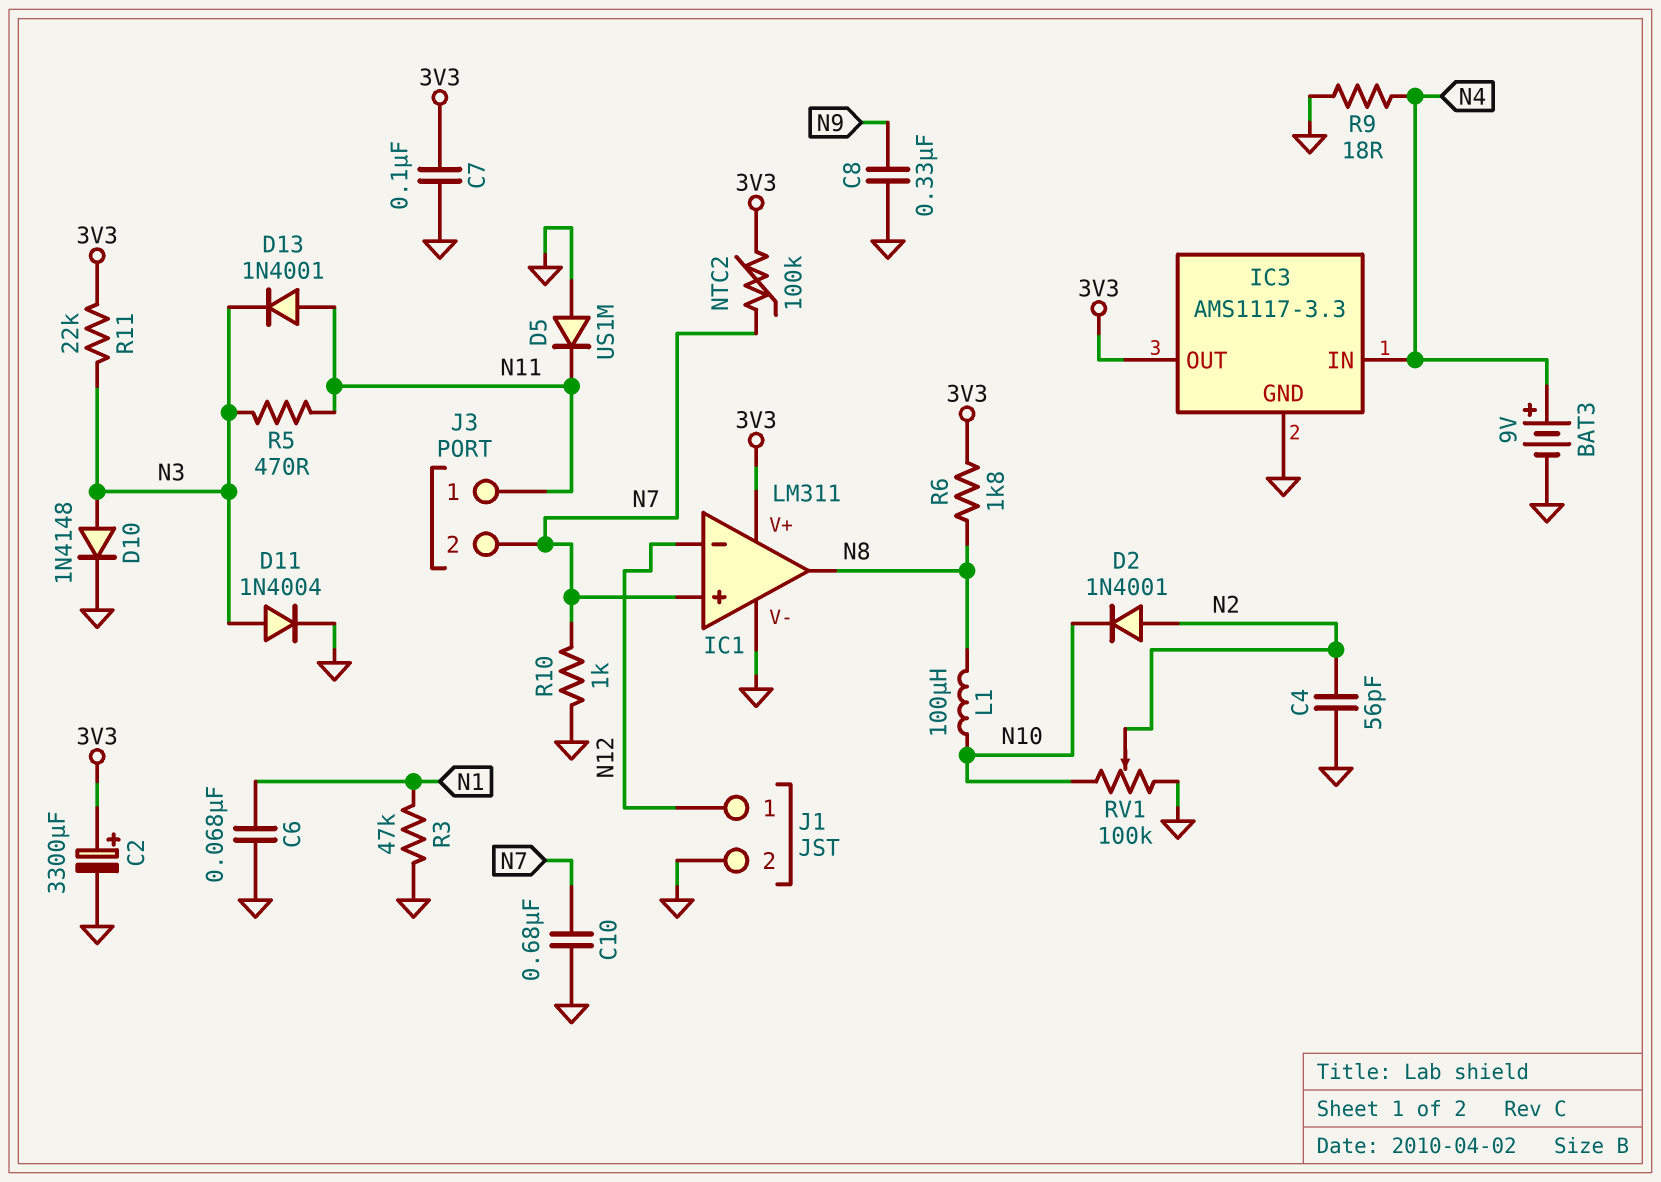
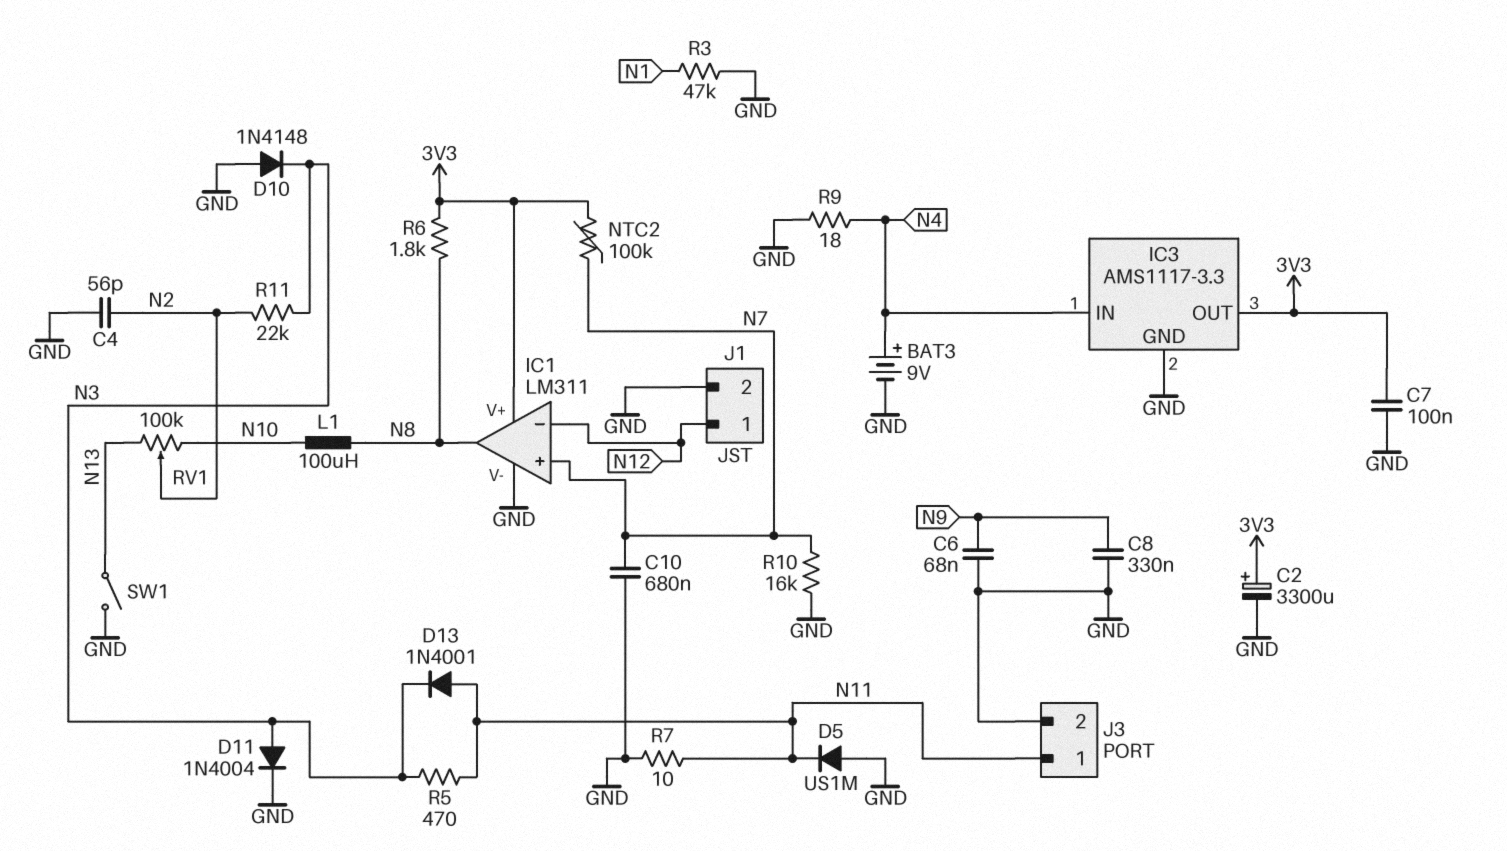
C6: 68nF (GND, N1) -> 68nF (GND, N9)
D2: diode 1N4001 (A N2, K N10) -> none
D10: diode 1N4148 (A N3, K GND) -> diode 1N4148 (A GND, K N3)
J3 pin 2: N7 -> GND
R7: none -> 10 (GND, N11)
R10: 1k (GND, N7) -> 16k (GND, N7)
R11: 22k (3V3, N3) -> 22k (N2, N3)
RV1: 100k (GND, N10, wiper N2) -> 100k (N10, N13, wiper N2)
SW1: none -> switch (GND, N13)

